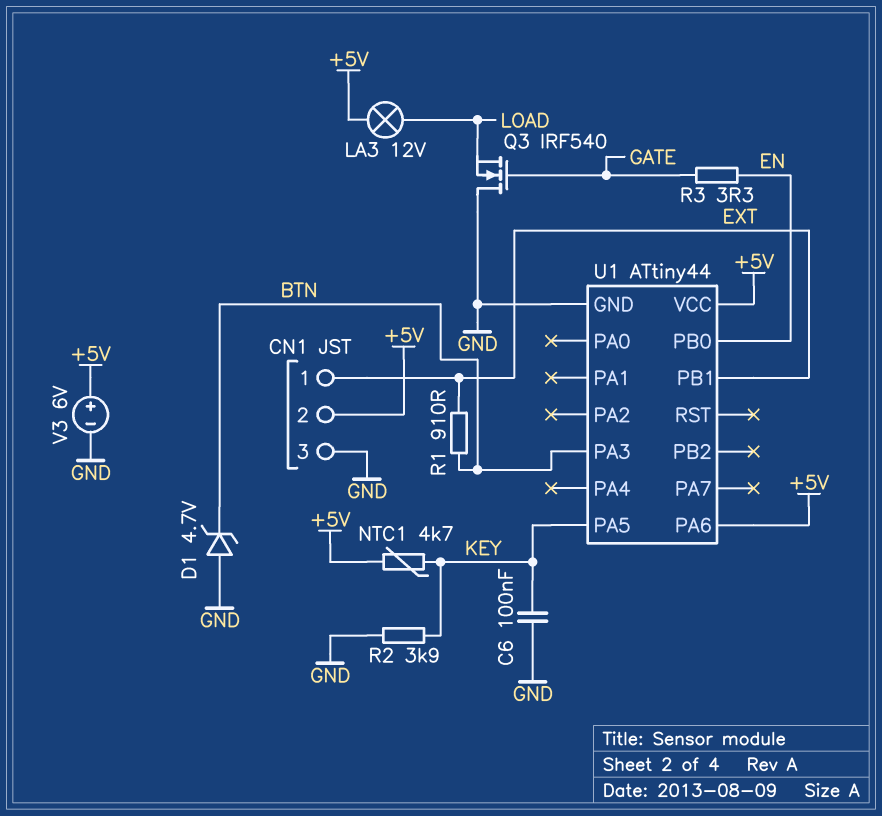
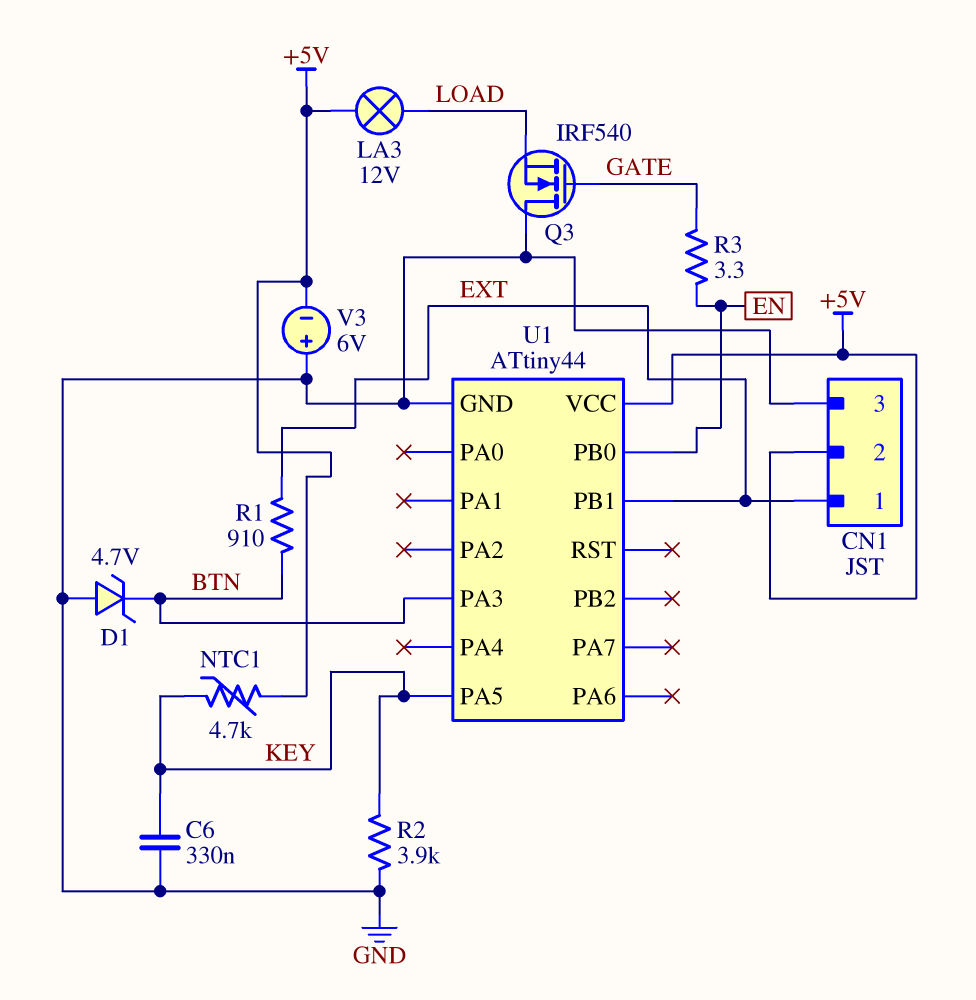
C6: 100nF (GND, KEY) -> 330nF (GND, KEY)
U1 pin PA6: +5V -> none
V3: 6V (plus +5V, minus GND) -> 6V (plus GND, minus +5V)

